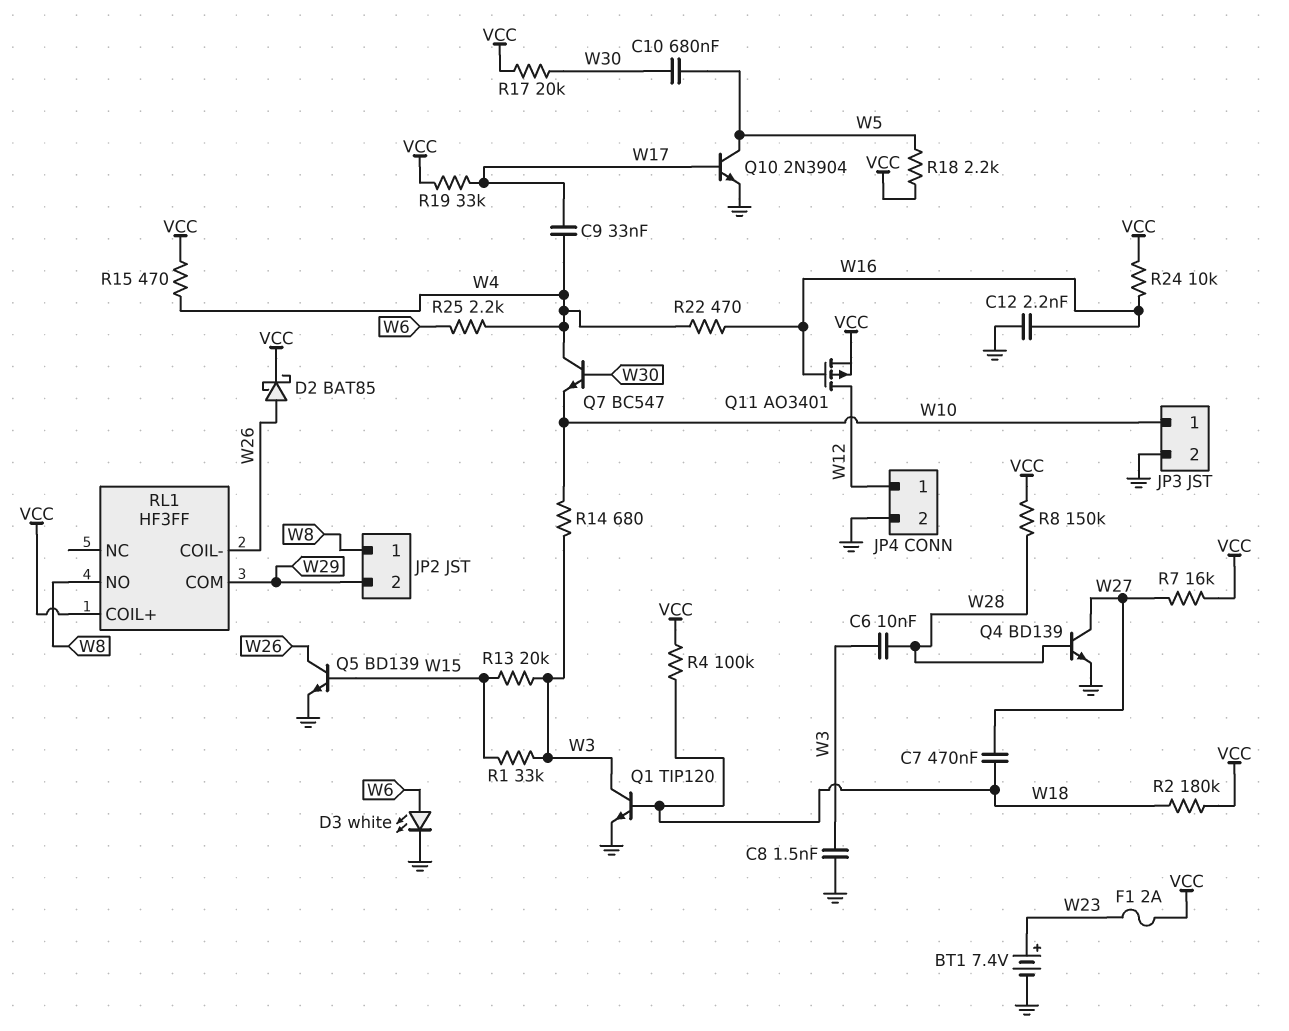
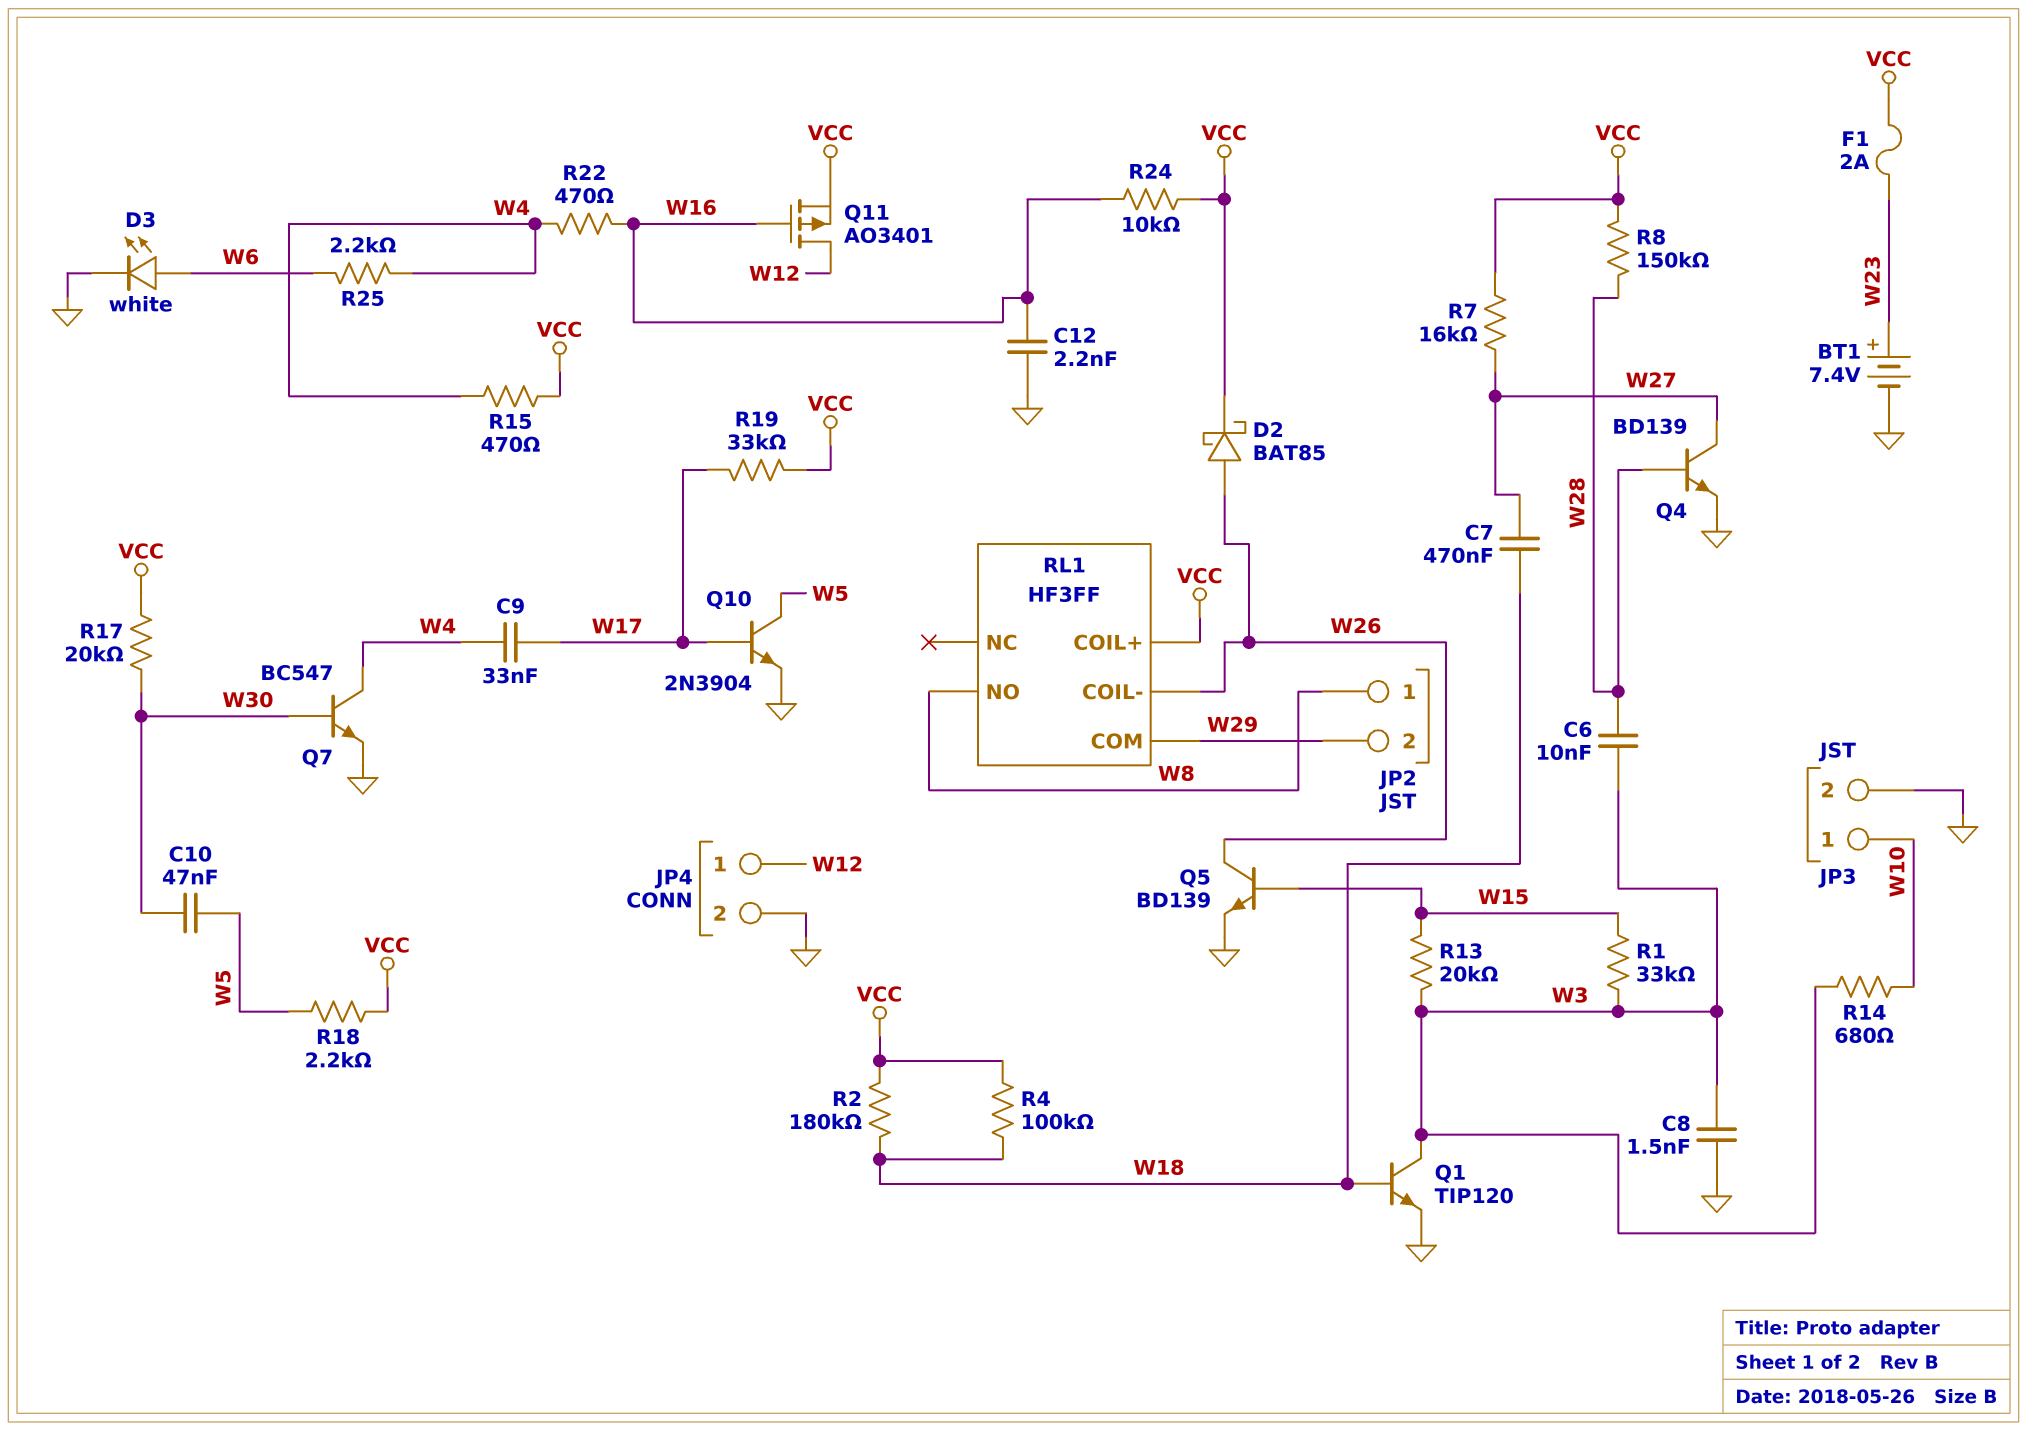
C10: 680nF (W5, W30) -> 47nF (W5, W30)
Q7: NPN BC547 (B W30, C W4, E W10) -> NPN BC547 (B W30, C W4, E GND)

